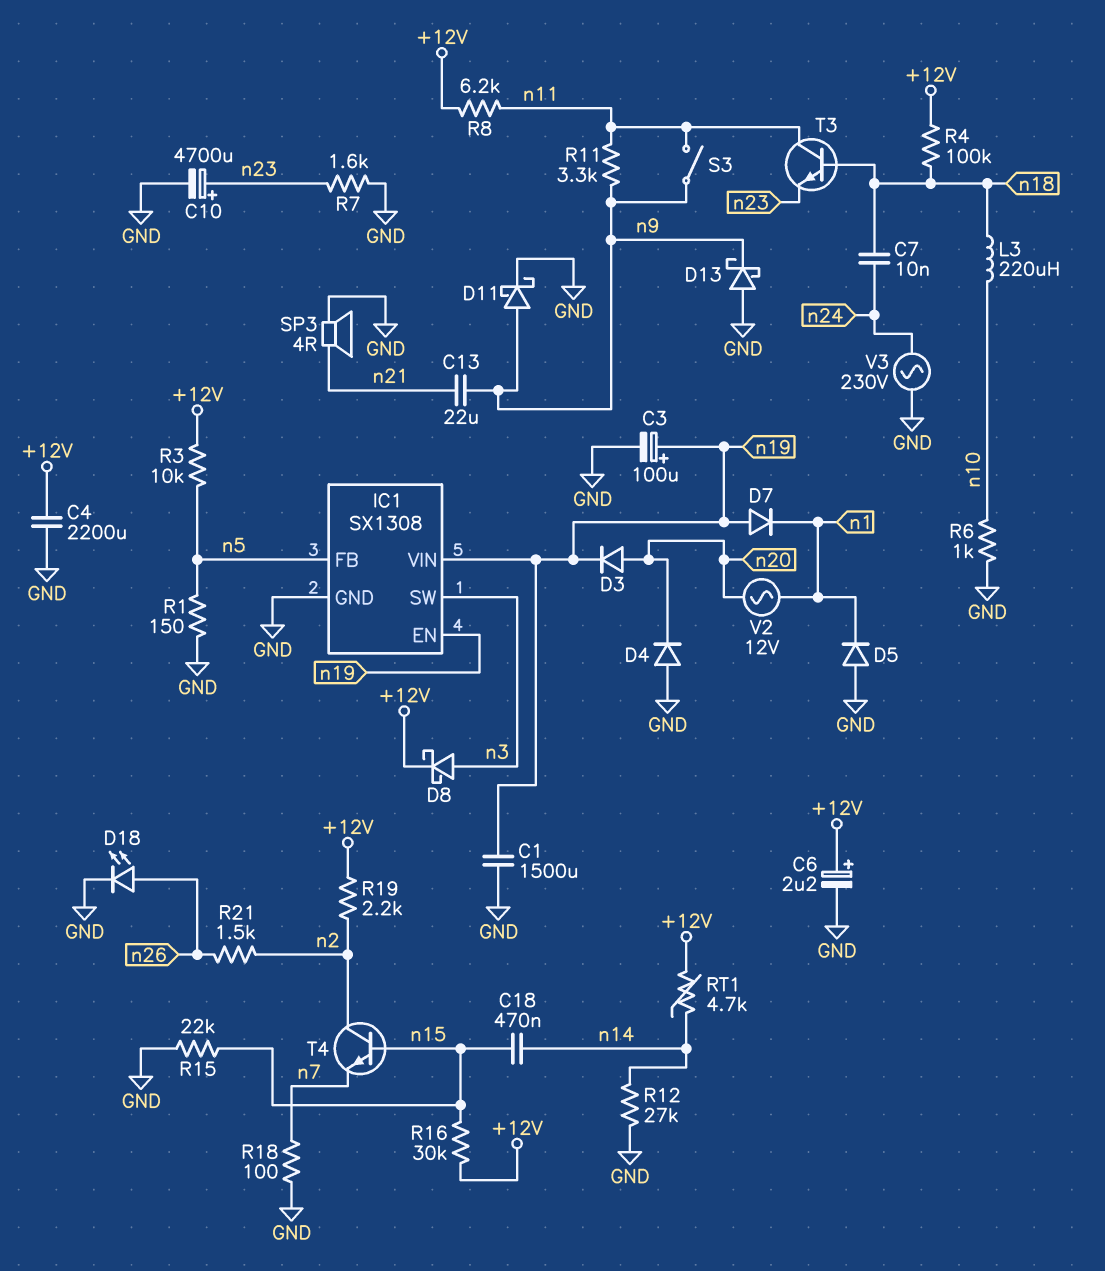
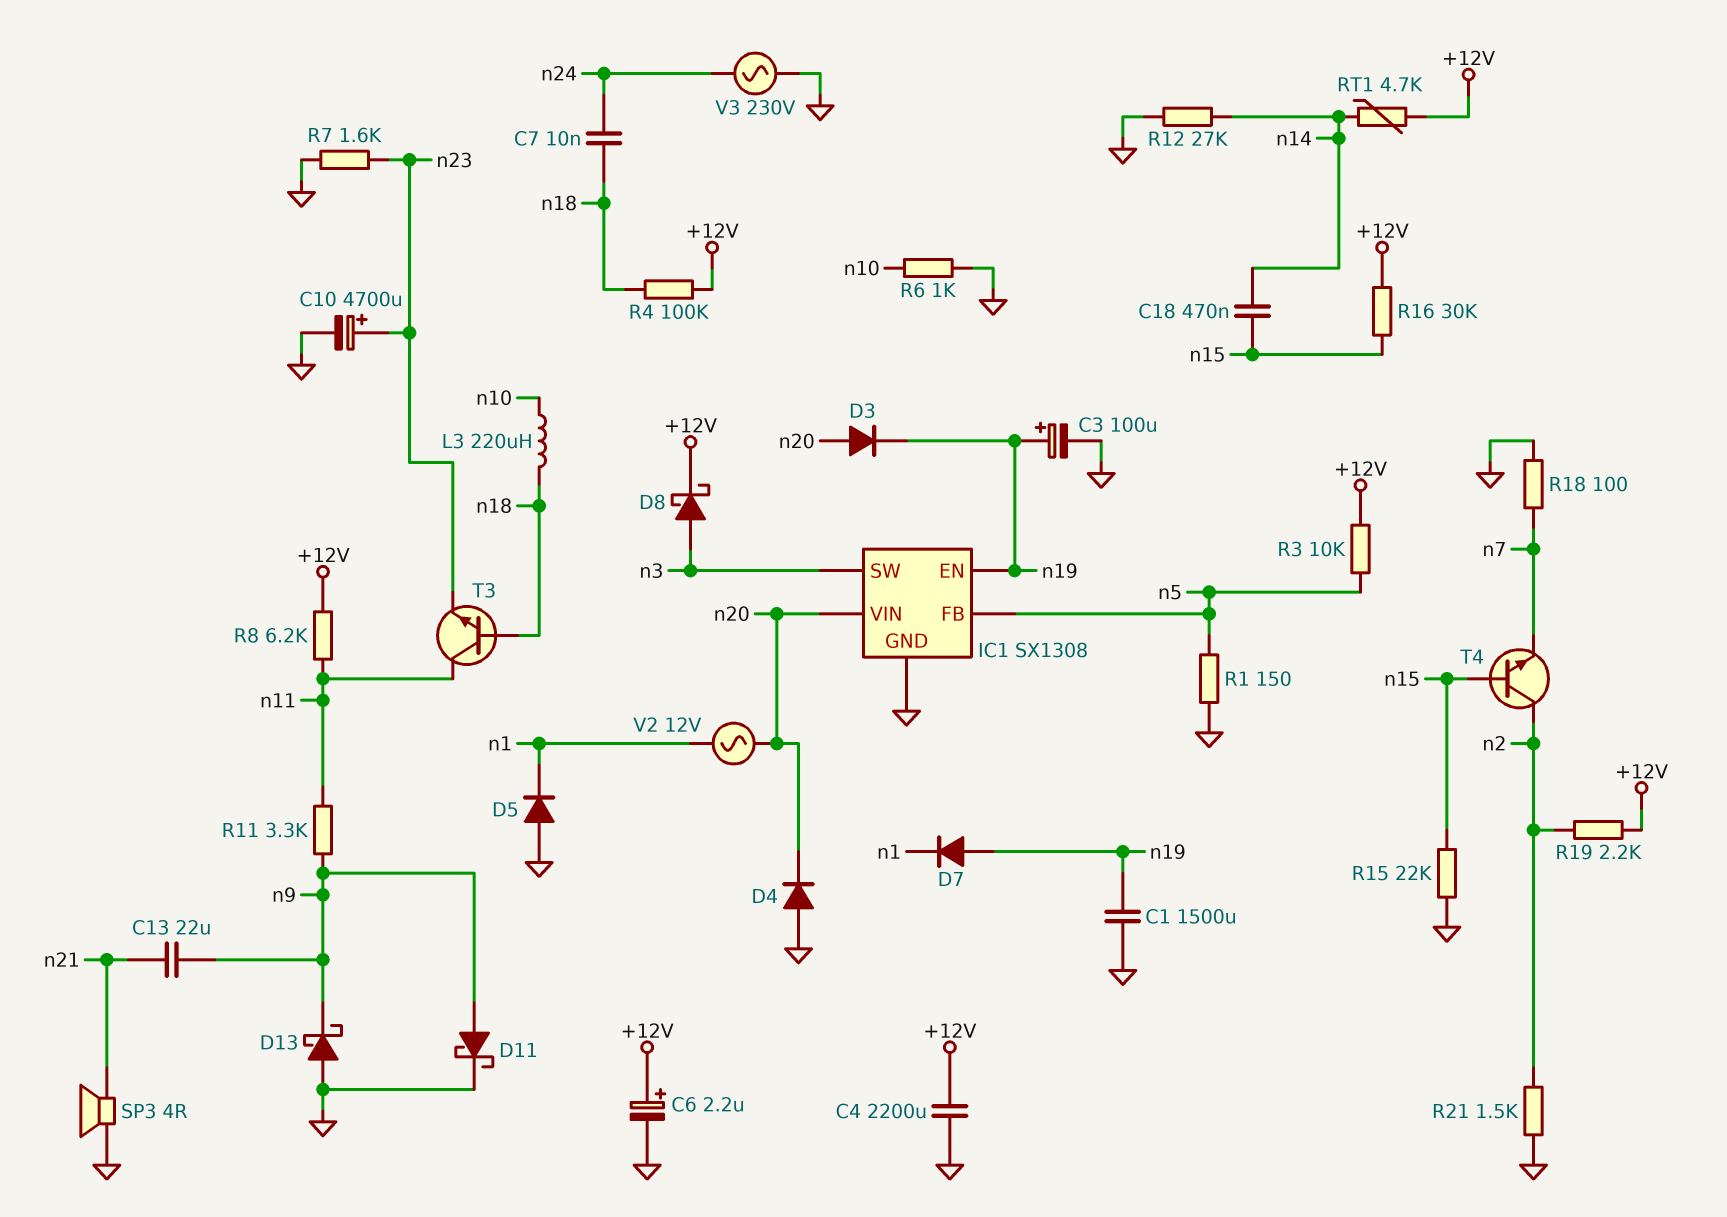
D18: LED (A n26, K GND) -> none
IC1 pin VIN: n19 -> n20
R21: 1.5k (n2, n26) -> 1.5k (GND, n2)
S3: switch (n9, n11) -> none

